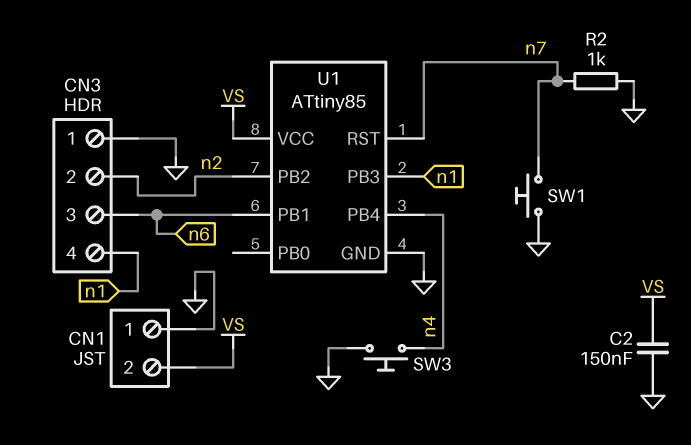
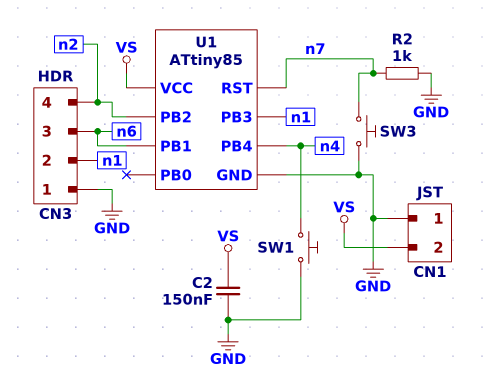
CN3 pin 2: n2 -> n1
CN3 pin 4: n1 -> n2
SW1: button (GND, n7) -> button (GND, n4)
SW3: button (GND, n4) -> button (GND, n7)

